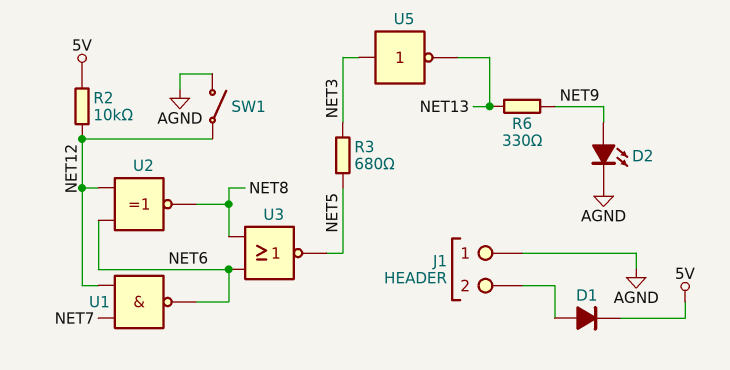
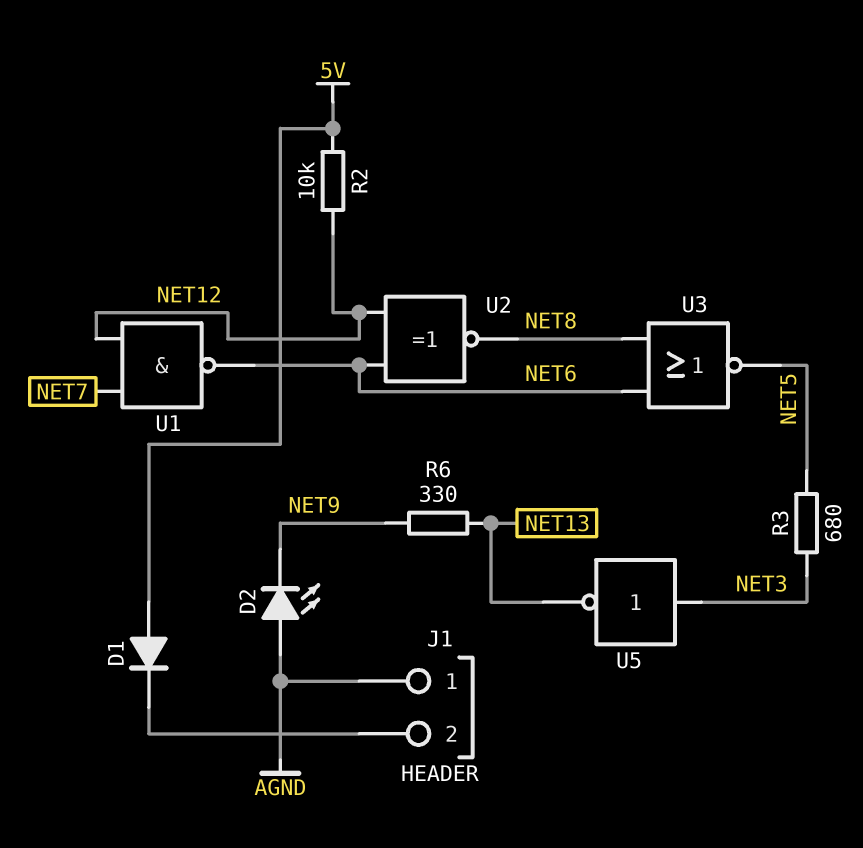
D1: diode (A J1/2, K 5V) -> diode (A 5V, K J1/2)
D2: LED (A NET9, K AGND) -> LED (A AGND, K NET9)
SW1: switch (AGND, NET12) -> none

